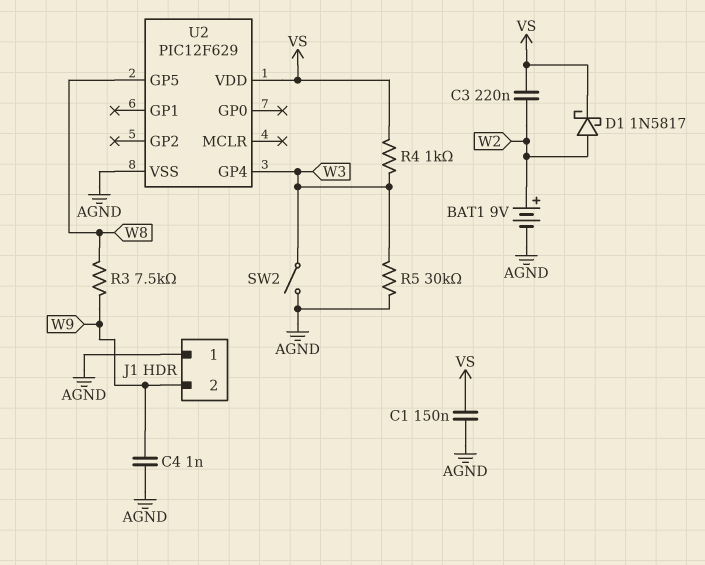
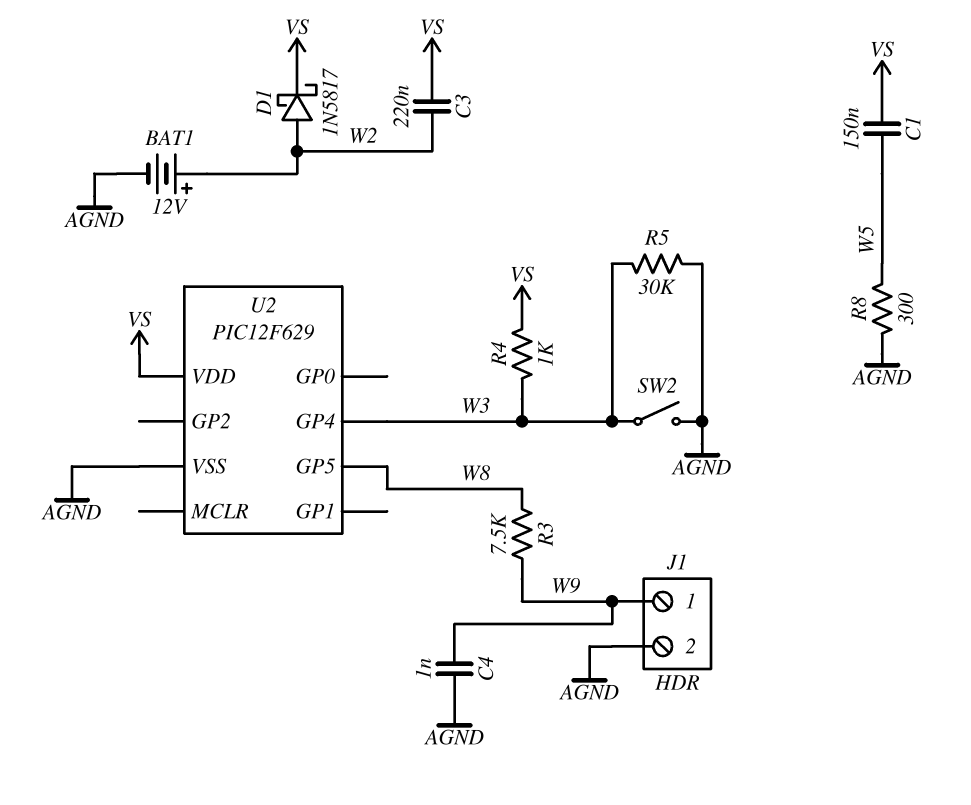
BAT1: 9V (plus W2, minus AGND) -> 12V (plus W2, minus AGND)
C1: 150nF (AGND, VS) -> 150nF (VS, W5)
J1 pin 1: AGND -> W9
J1 pin 2: W9 -> AGND
R8: none -> 300 (AGND, W5)

